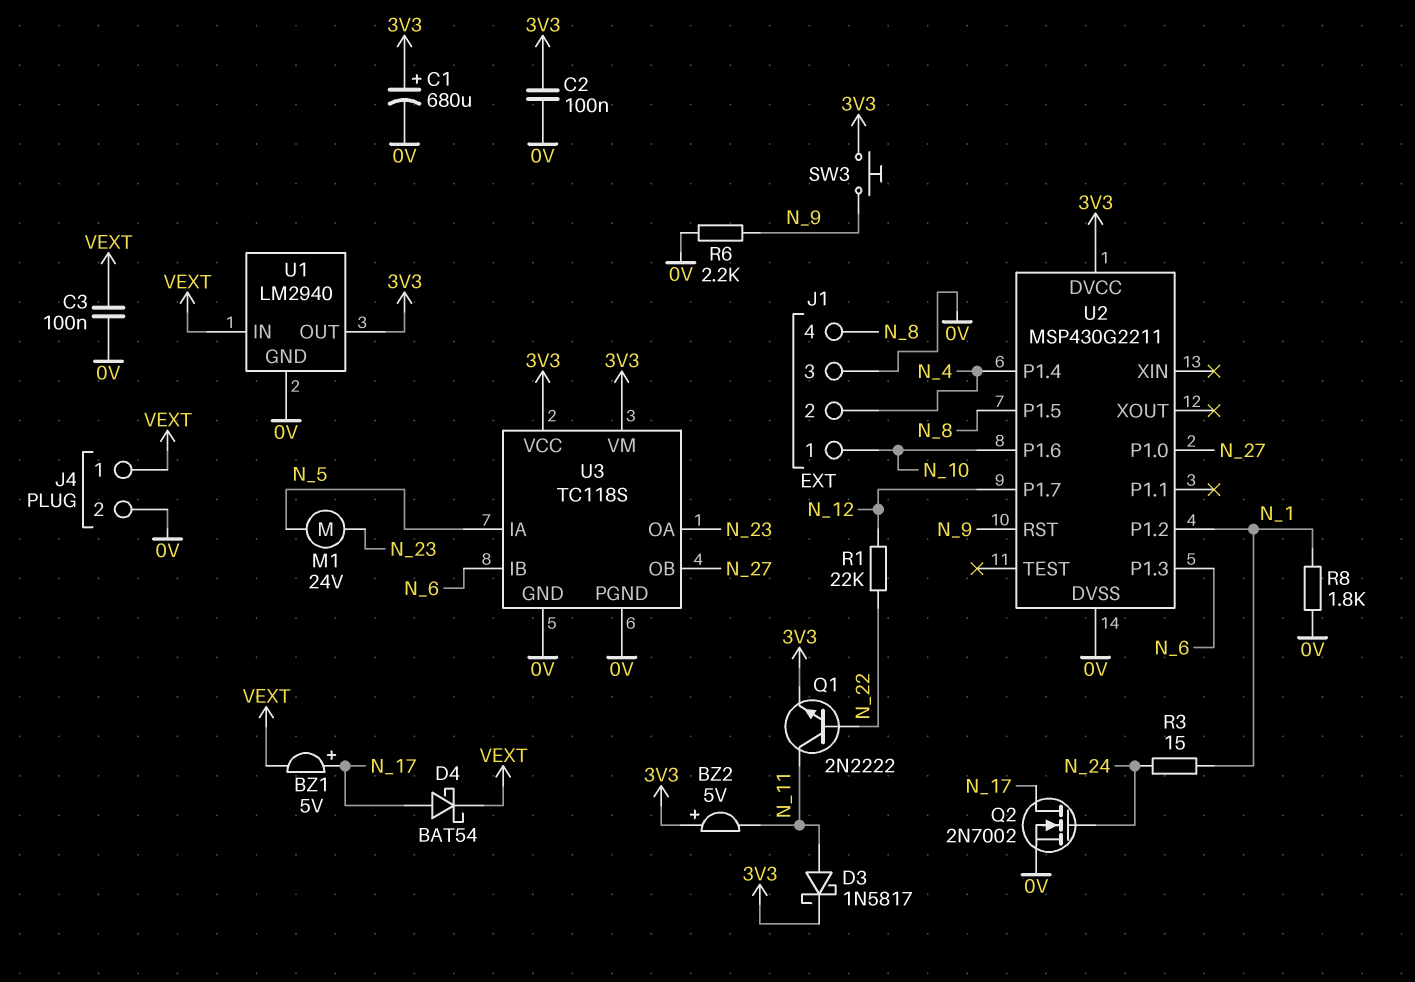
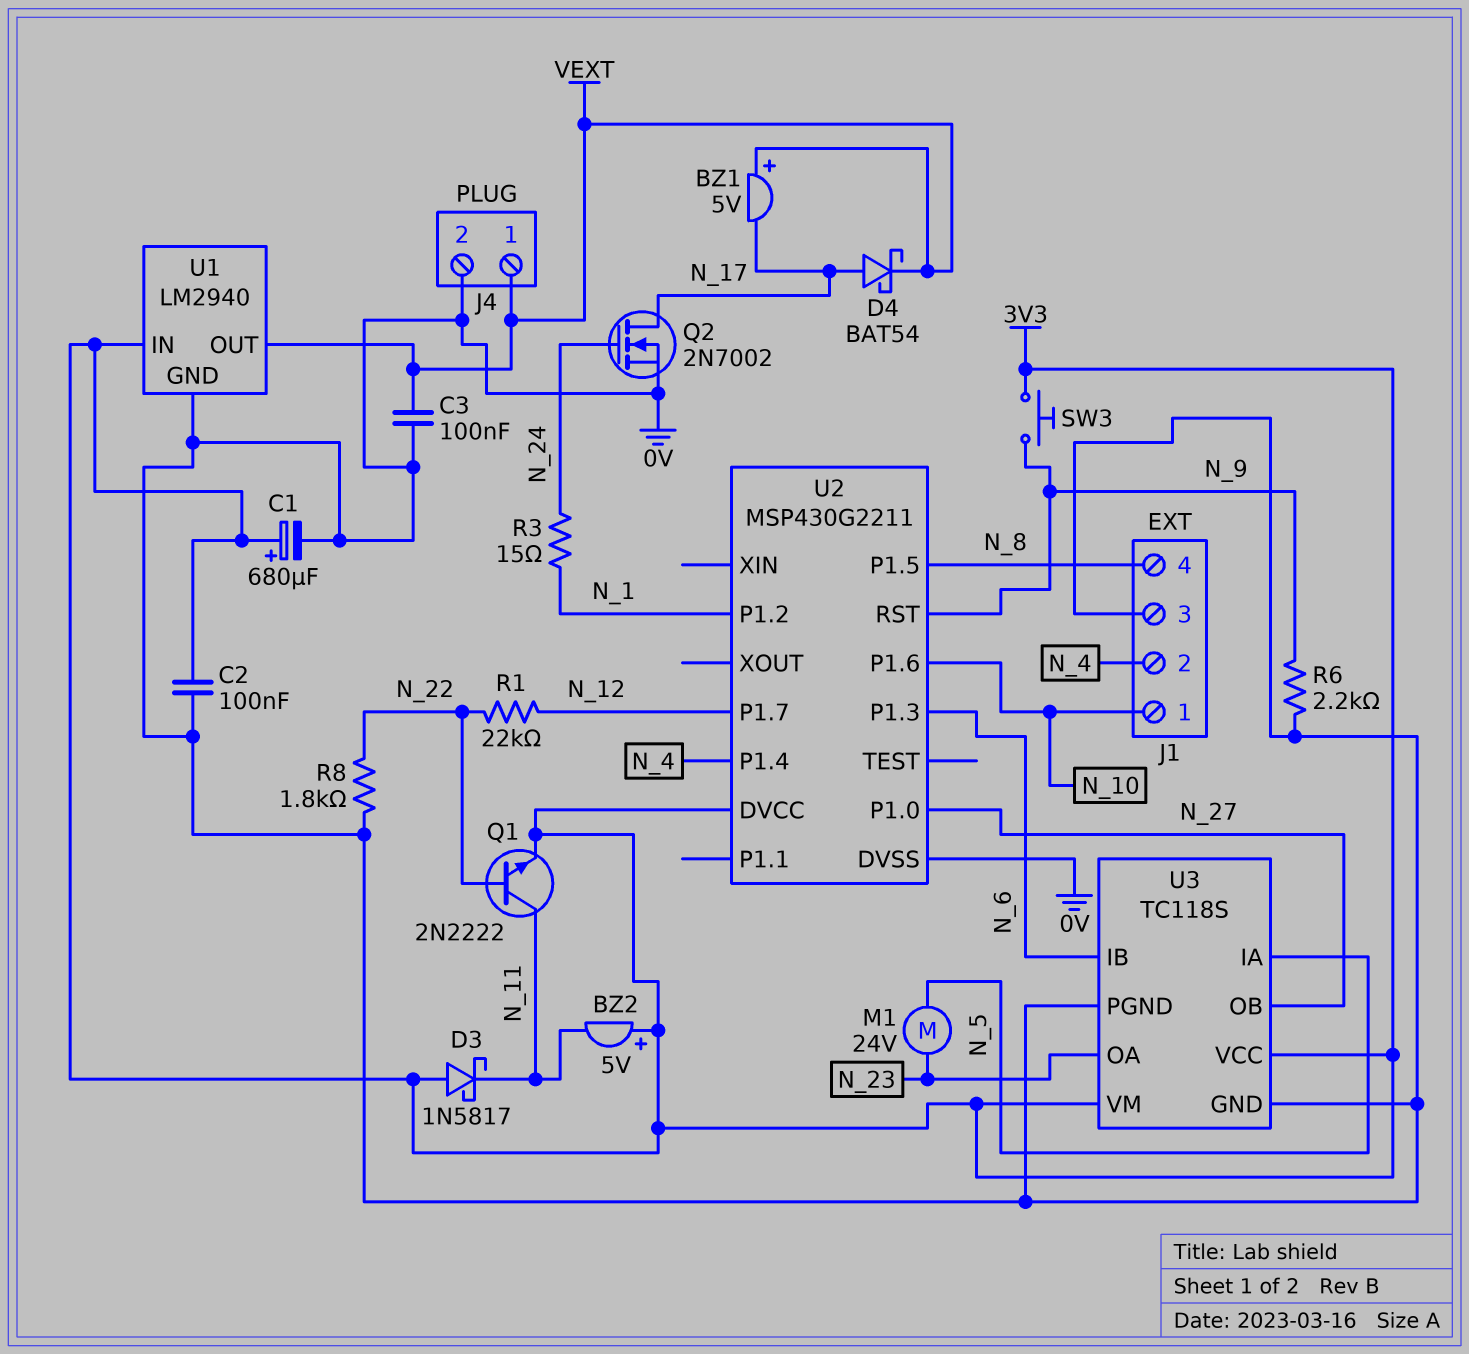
BZ1: buzzer 5V (plus N_17, minus VEXT) -> buzzer 5V (plus VEXT, minus N_17)
D3: schottky 1N5817 (A N_11, K 3V3) -> schottky 1N5817 (A 3V3, K N_11)
R8: 1.8k (0V, N_1) -> 1.8k (0V, N_22)
U1 pin IN: VEXT -> 3V3
U1 pin OUT: 3V3 -> VEXT

